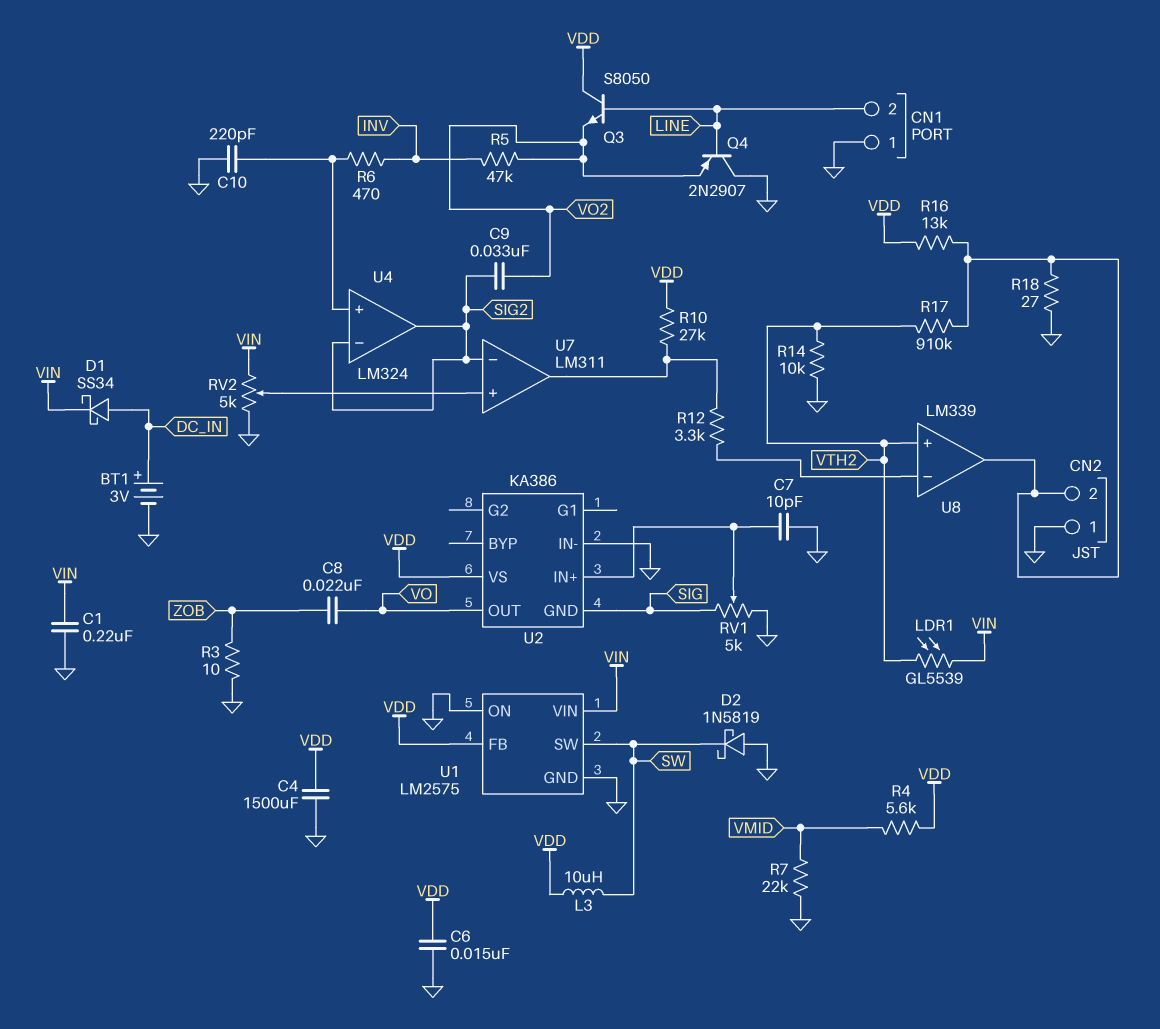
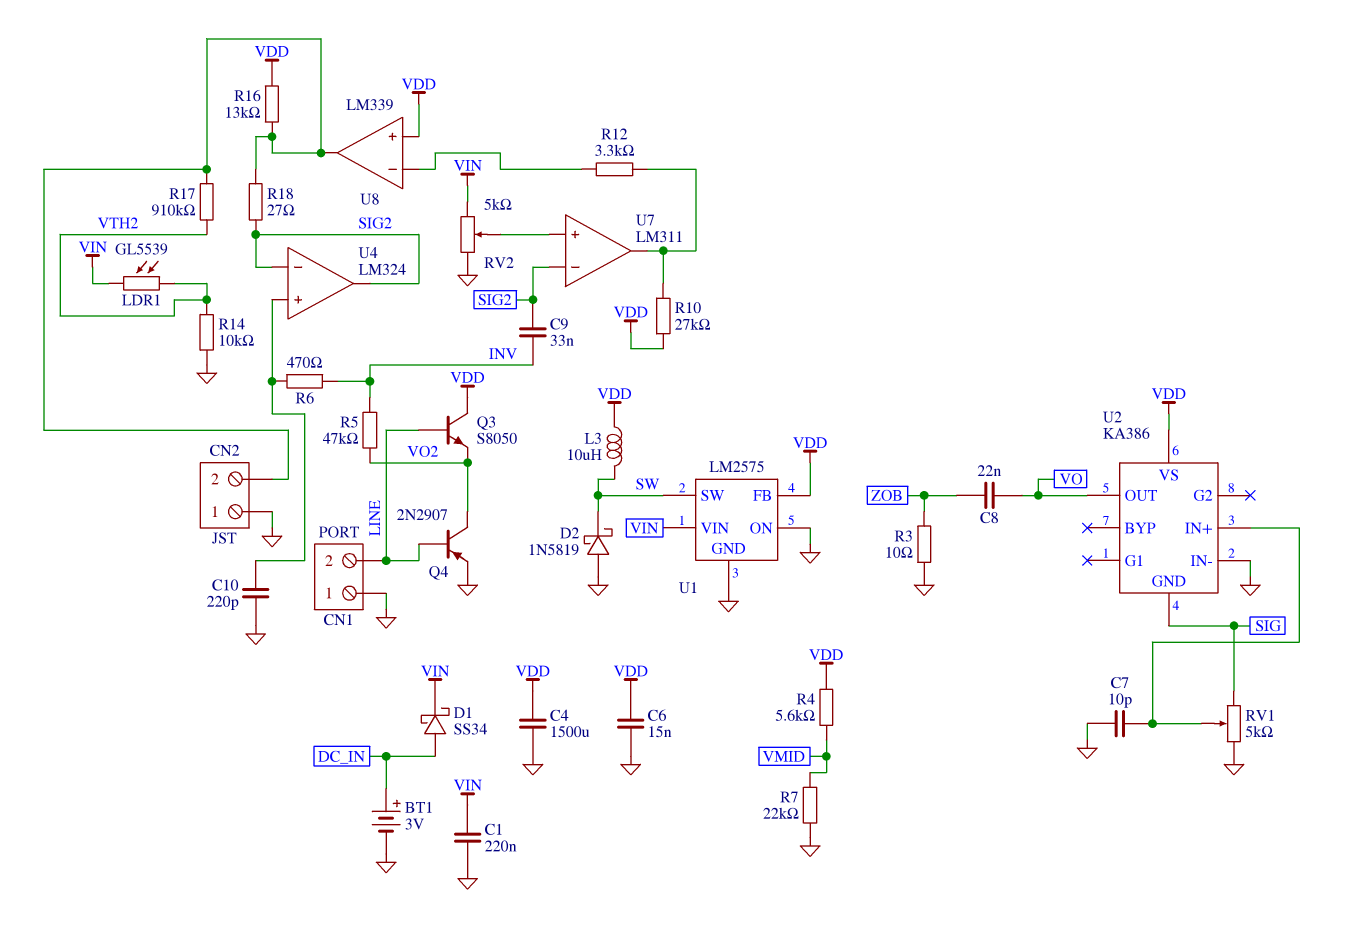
C9: 33nF (SIG2, VO2) -> 33nF (INV, SIG2)
Q4: PNP 2N2907 (B LINE, C GND, E VO2) -> PNP 2N2907 (B LINE, C VO2, E GND)
R18: 27 (CN2/2, GND) -> 27 (CN2/2, SIG2)
U8 pin in+: VTH2 -> VDD

